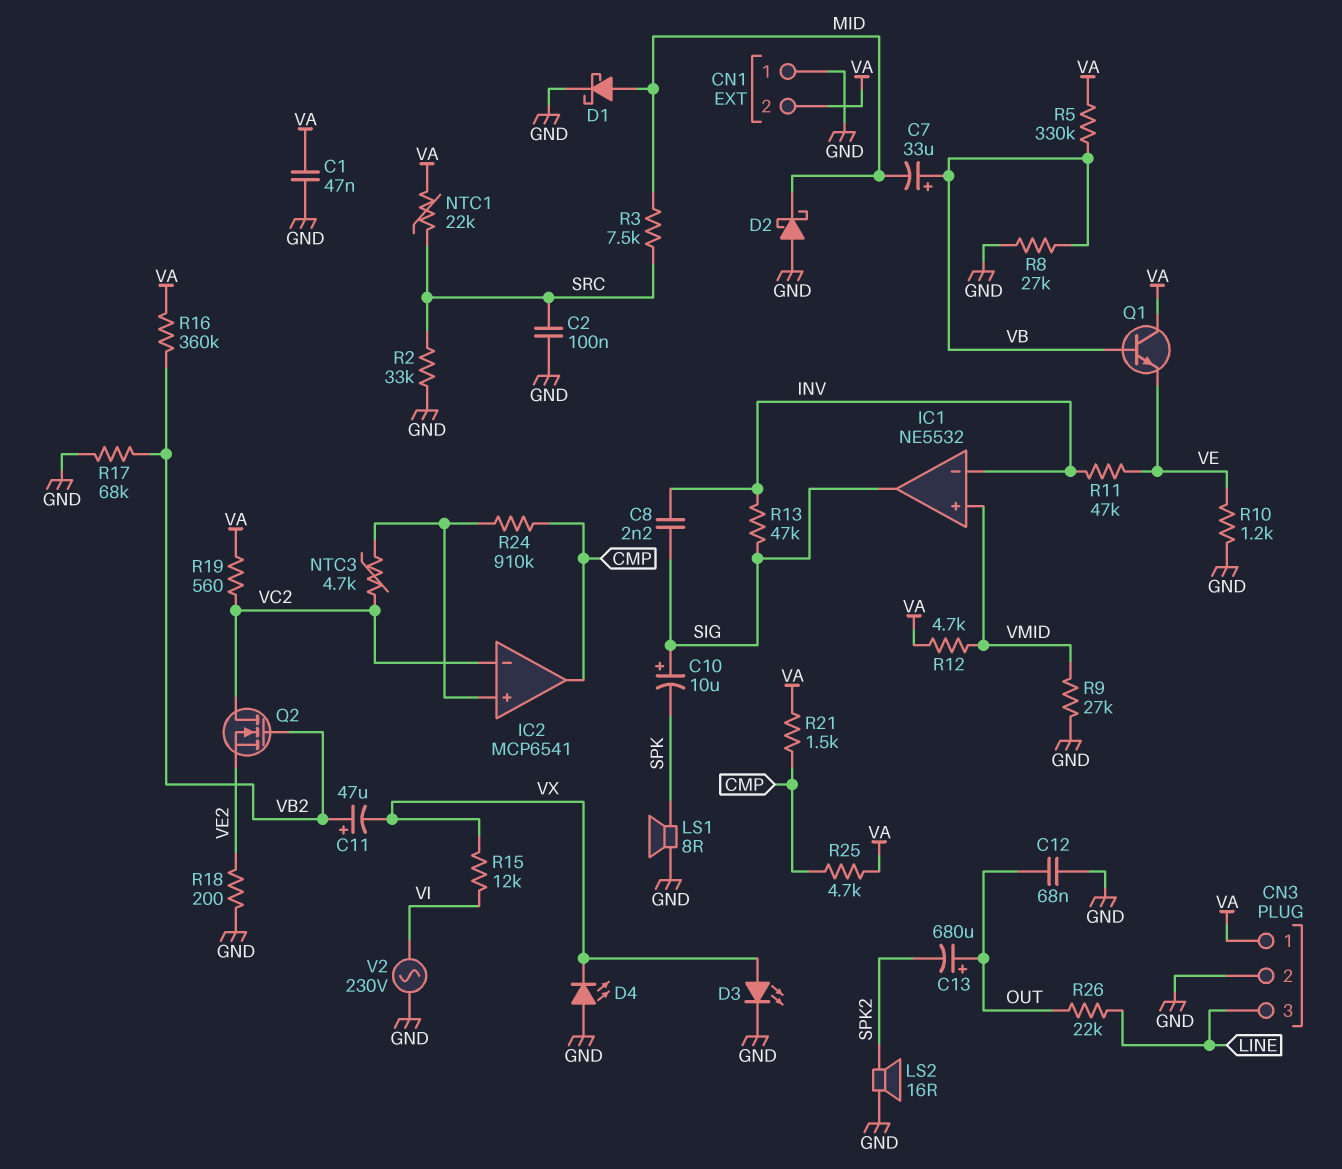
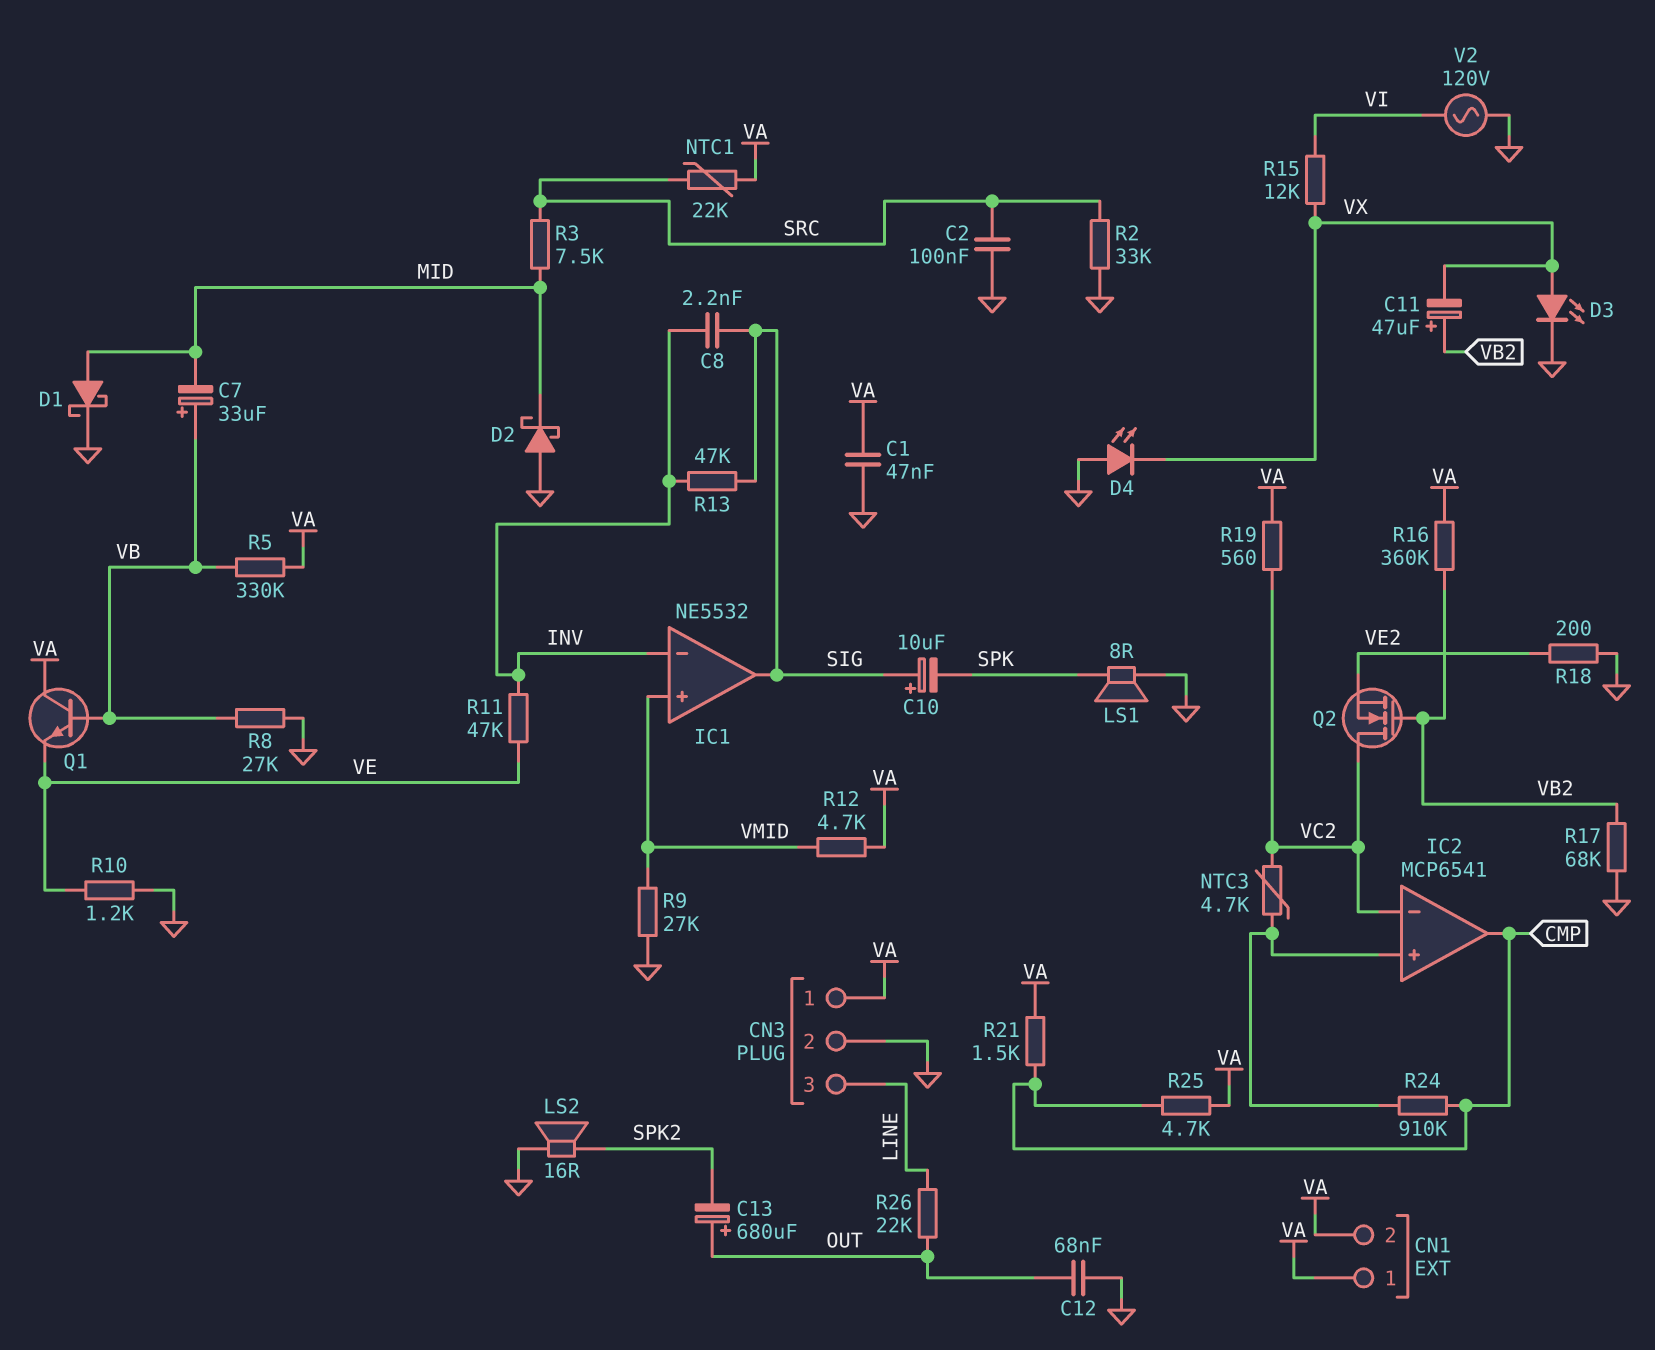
CN1 pin 1: GND -> VA
V2: AC 230V (GND, VI) -> AC 120V (GND, VI)

